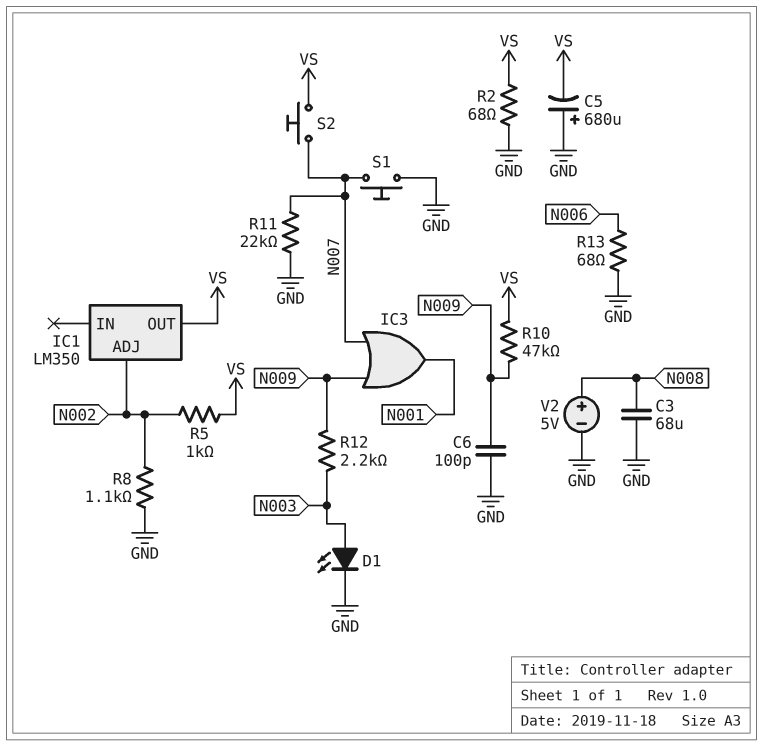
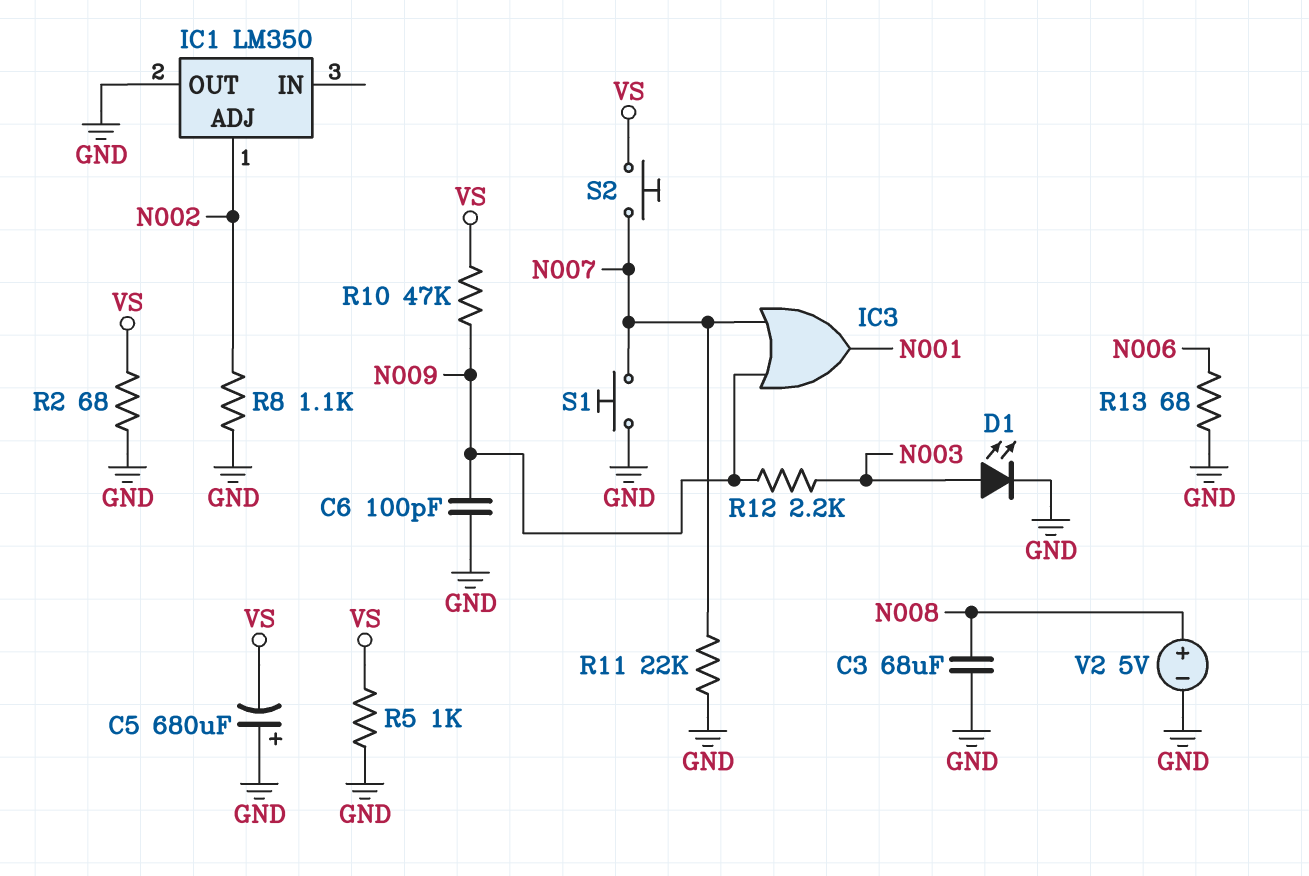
IC1 pin OUT: VS -> GND
R5: 1k (N002, VS) -> 1k (GND, VS)

